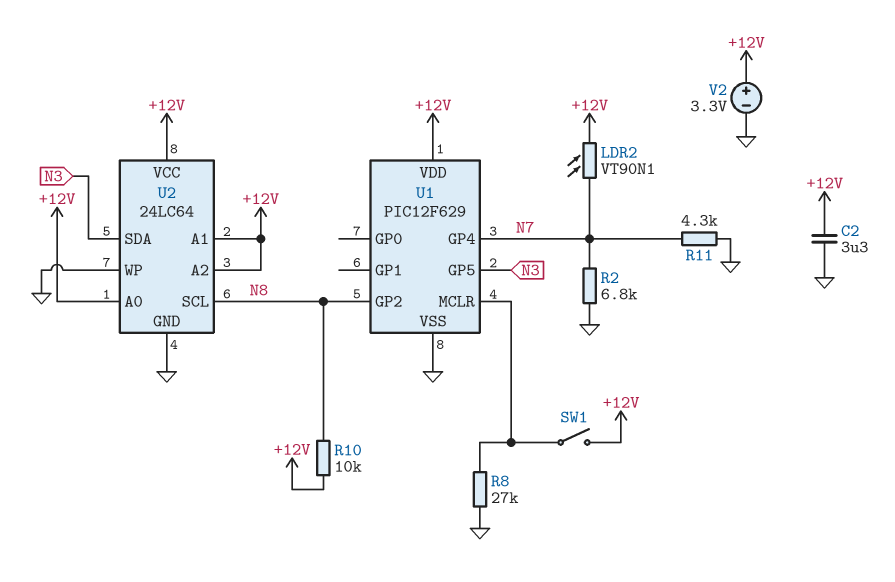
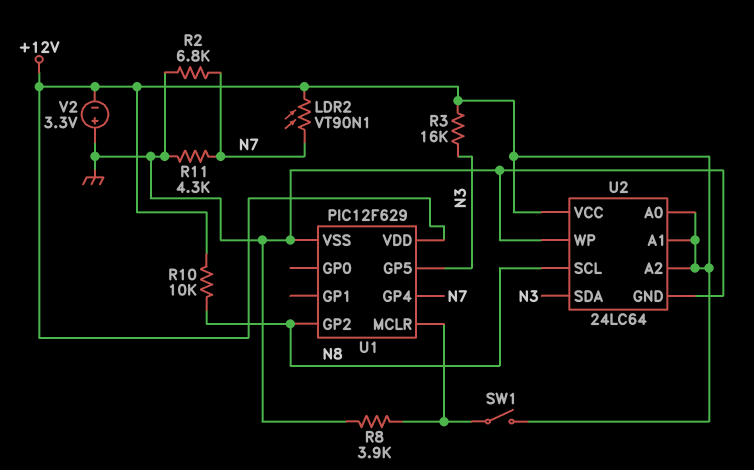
C2: 3.3uF (+12V, GND) -> none
R3: none -> 16k (+12V, N3)
R8: 27k (GND, U1/MCLR) -> 3.9k (GND, U1/MCLR)
V2: 3.3V (plus +12V, minus GND) -> 3.3V (plus GND, minus +12V)

